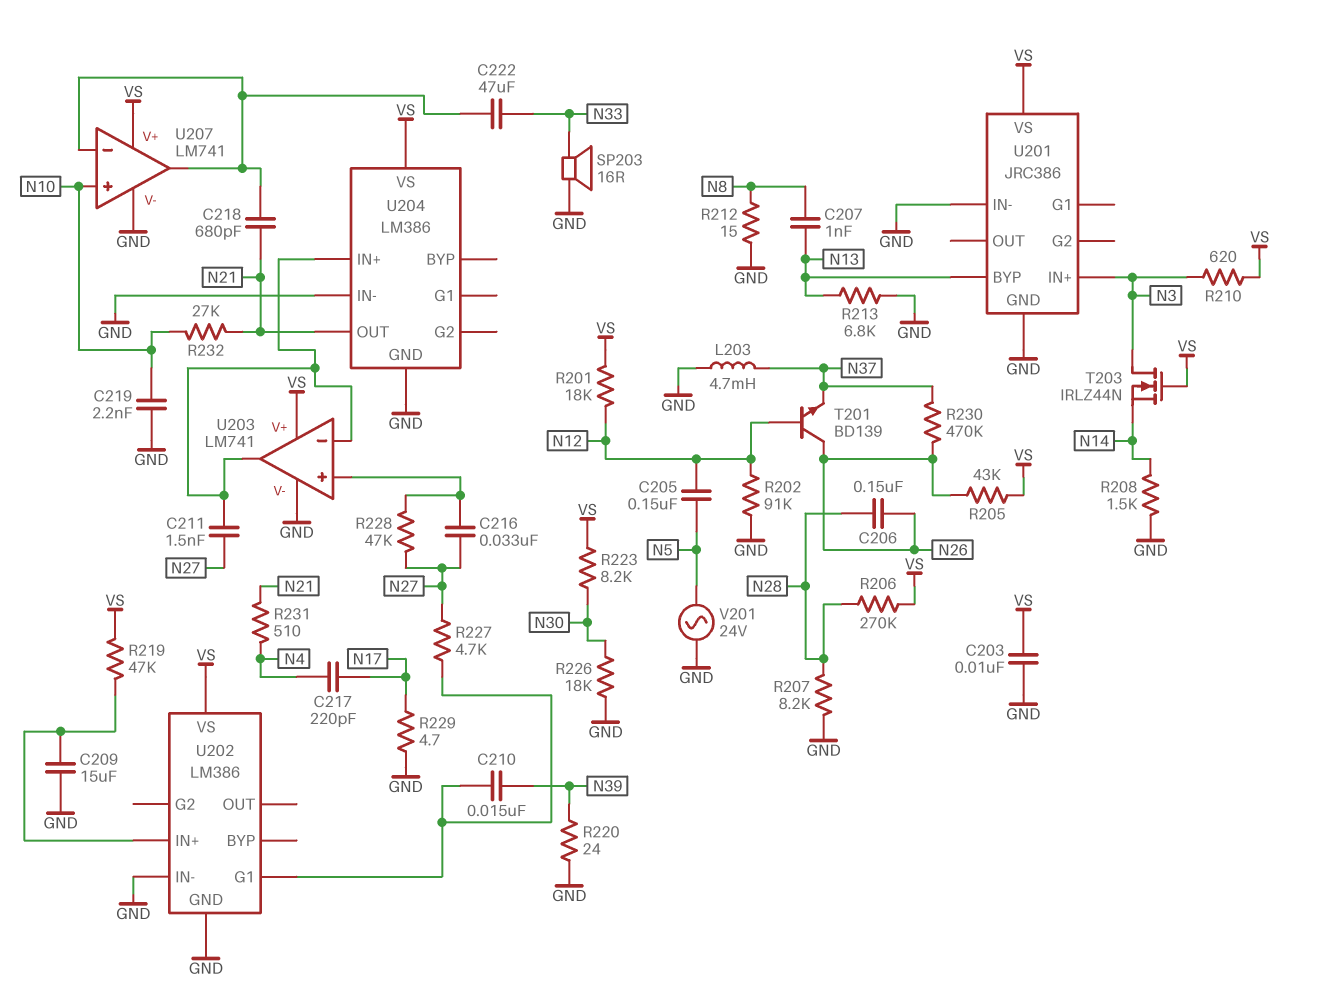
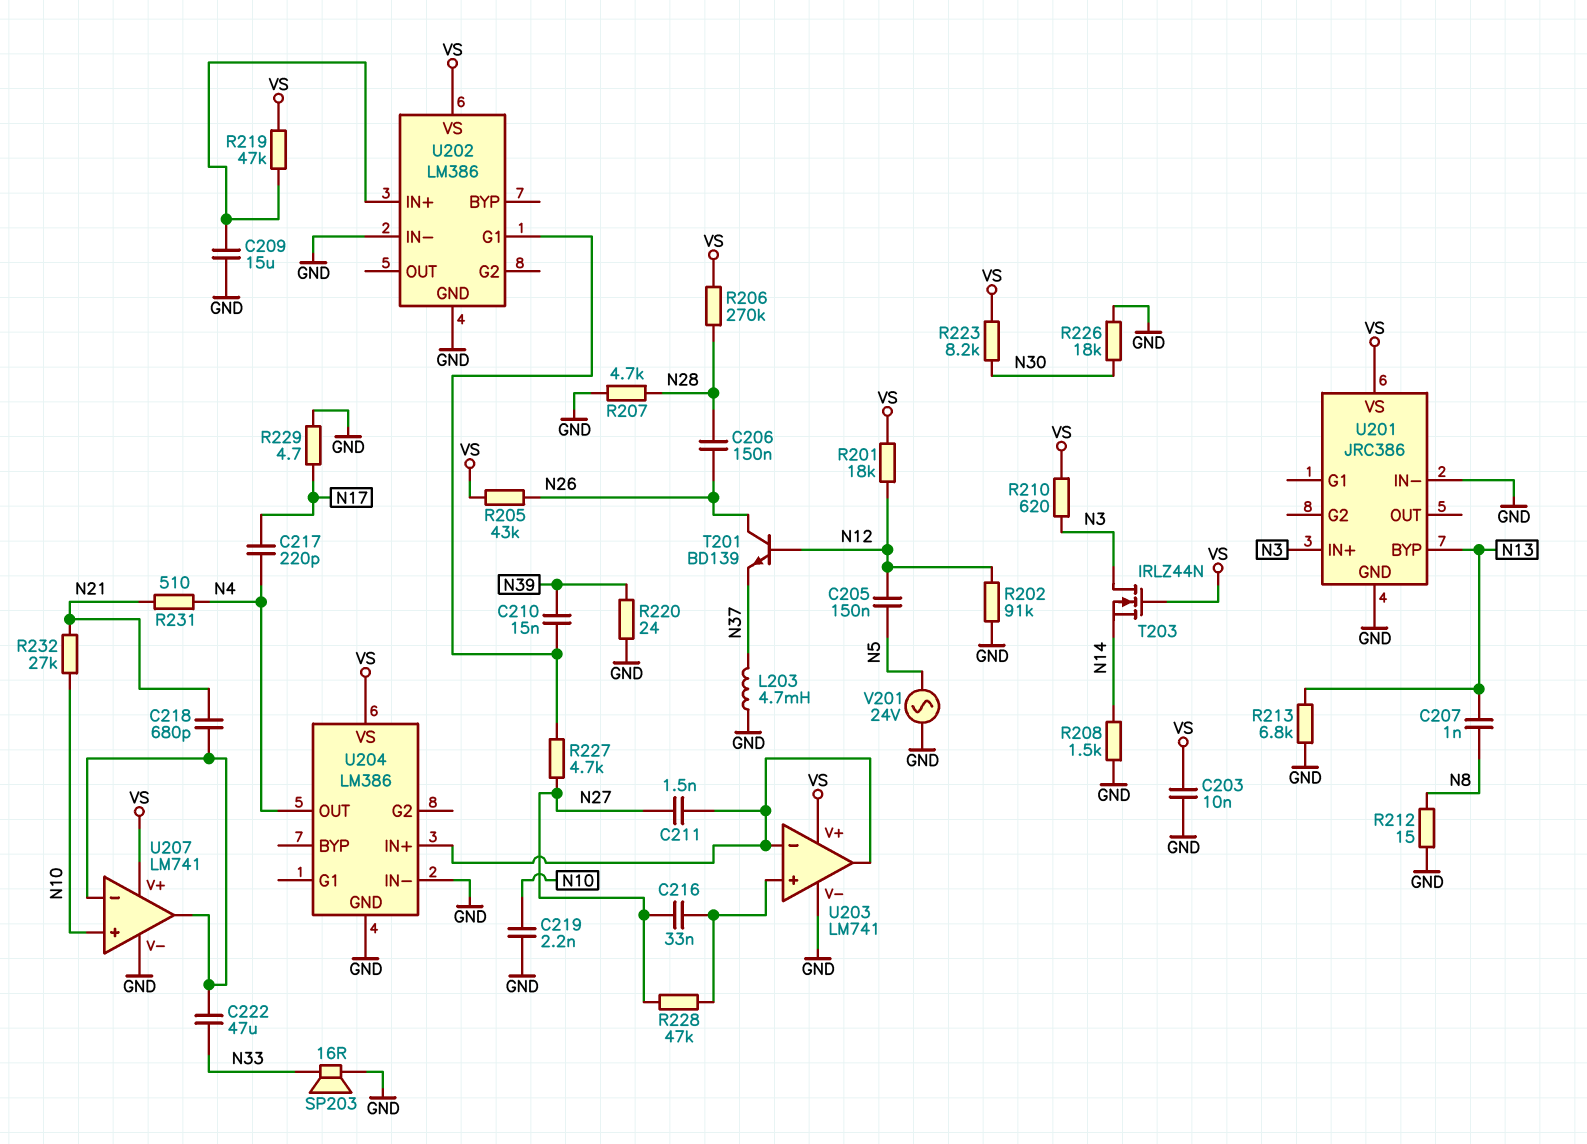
R207: 8.2k (GND, N28) -> 4.7k (GND, N28)
R230: 470k (N26, N37) -> none
U204 pin OUT: N21 -> N4

